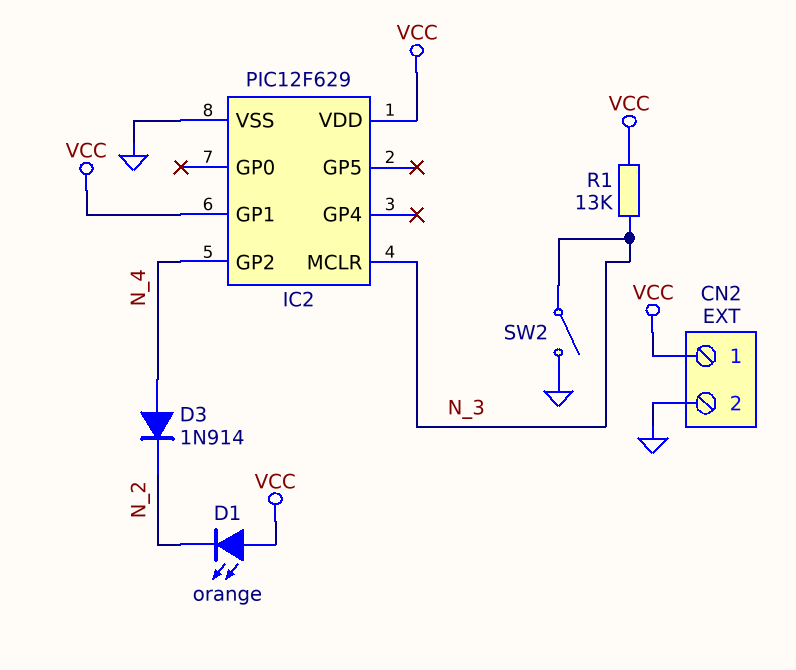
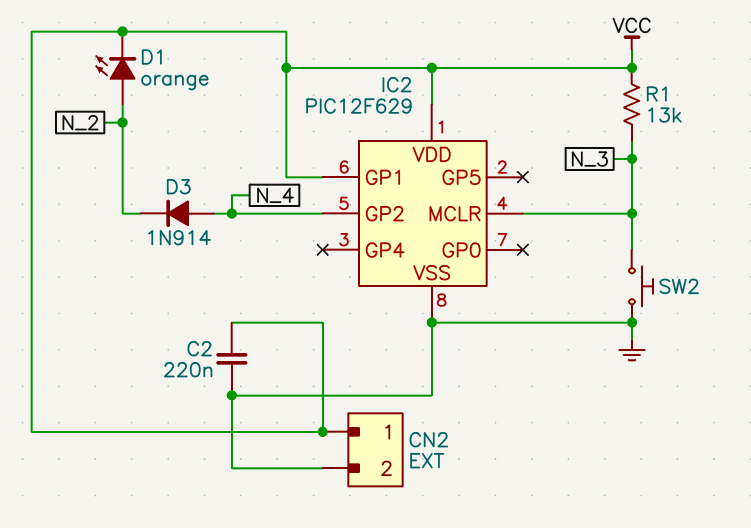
C2: none -> 220nF (GND, VCC)
D1: LED orange (A VCC, K N_2) -> LED orange (A N_2, K VCC)
SW2: switch (GND, N_3) -> button (GND, N_3)

